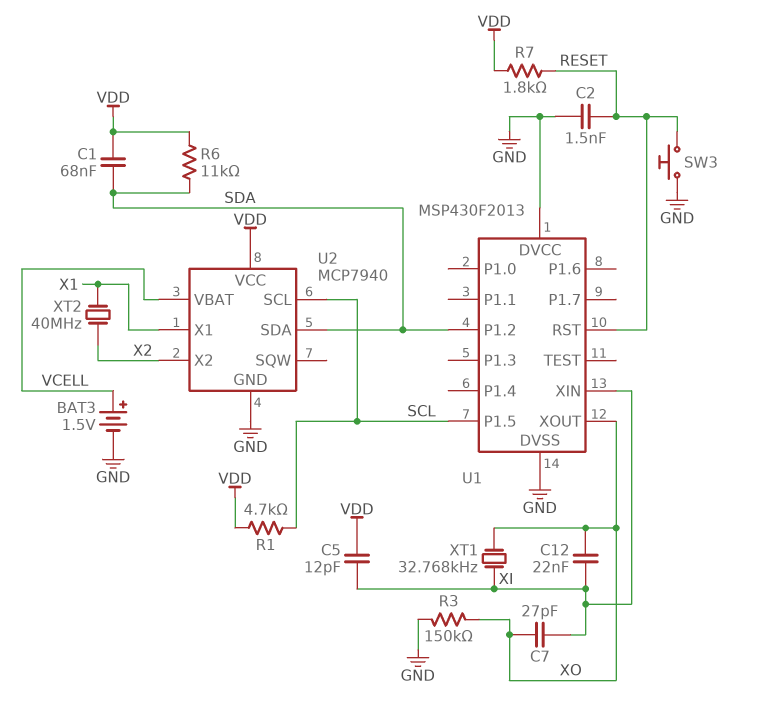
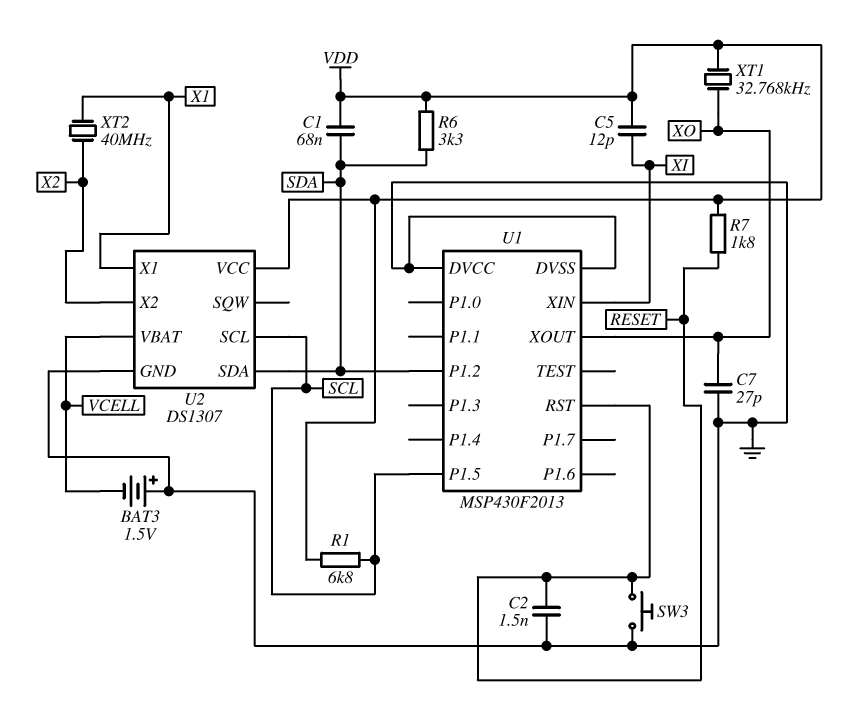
BAT3: 1.5V (plus VCELL, minus GND) -> 1.5V (plus GND, minus VCELL)
C7: 27pF (XI, XO) -> 27pF (GND, XO)
C12: 22nF (XI, XO) -> none
R1: 4.7k (SCL, VDD) -> 6.8k (SCL, VDD)
R3: 150k (GND, XO) -> none
R6: 11k (SDA, VDD) -> 3.3k (SDA, VDD)
U2: MCP7940 -> DS1307
XT1: 32.768kHz (XI, XO) -> 32.768kHz (VDD, XO)

